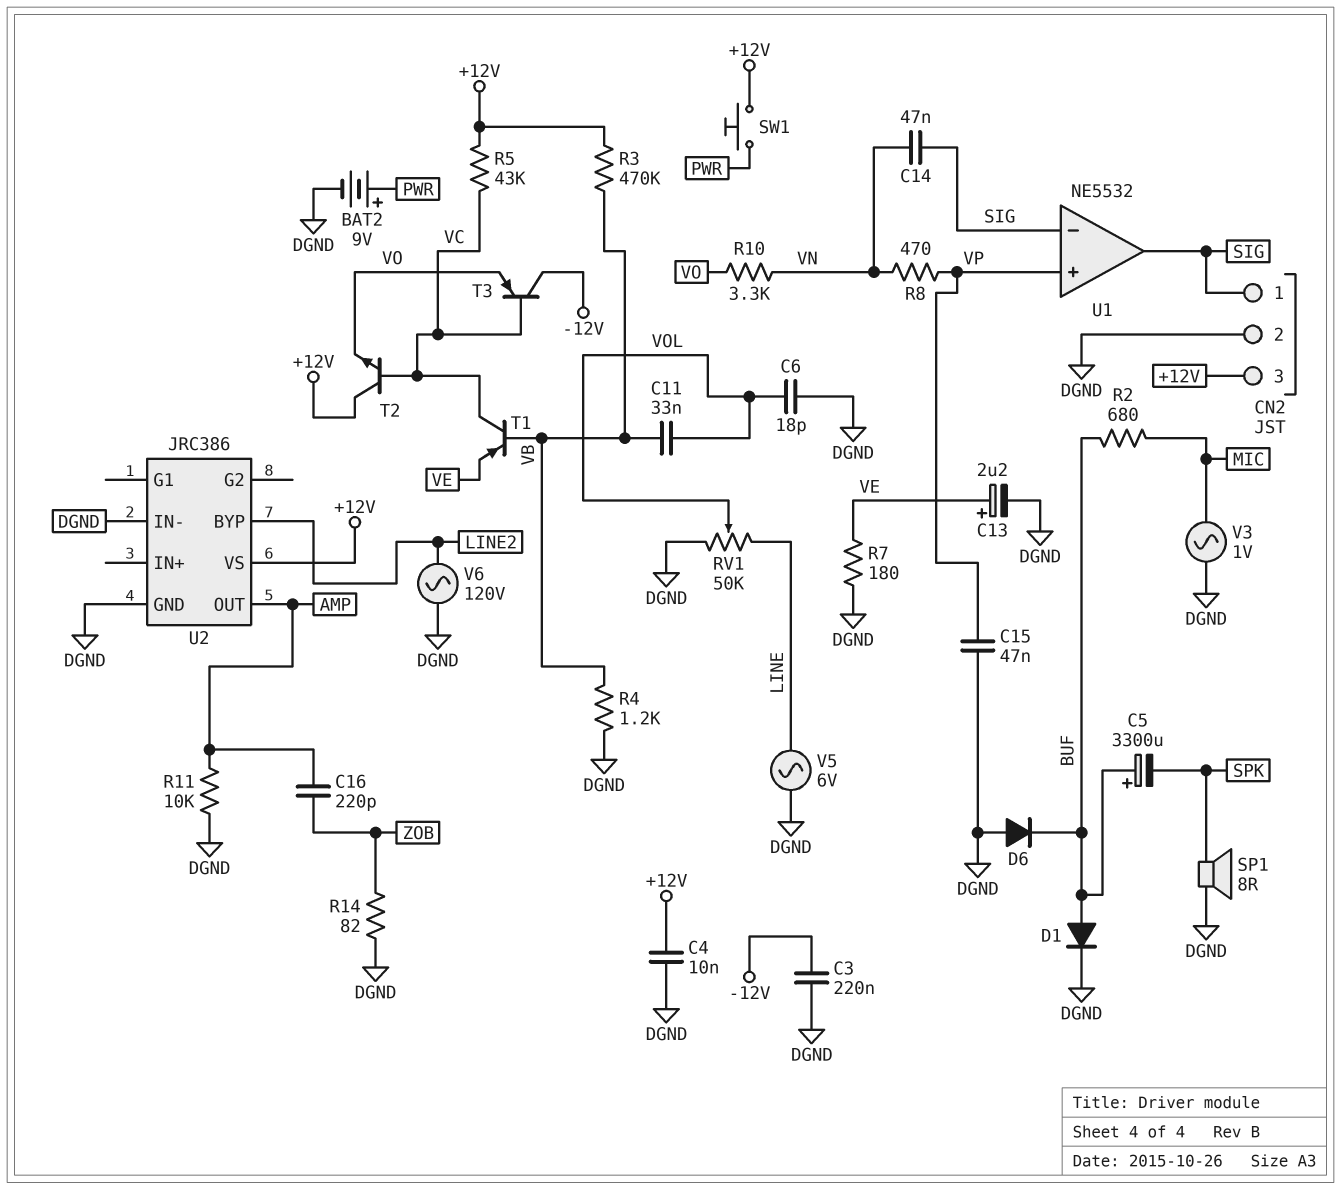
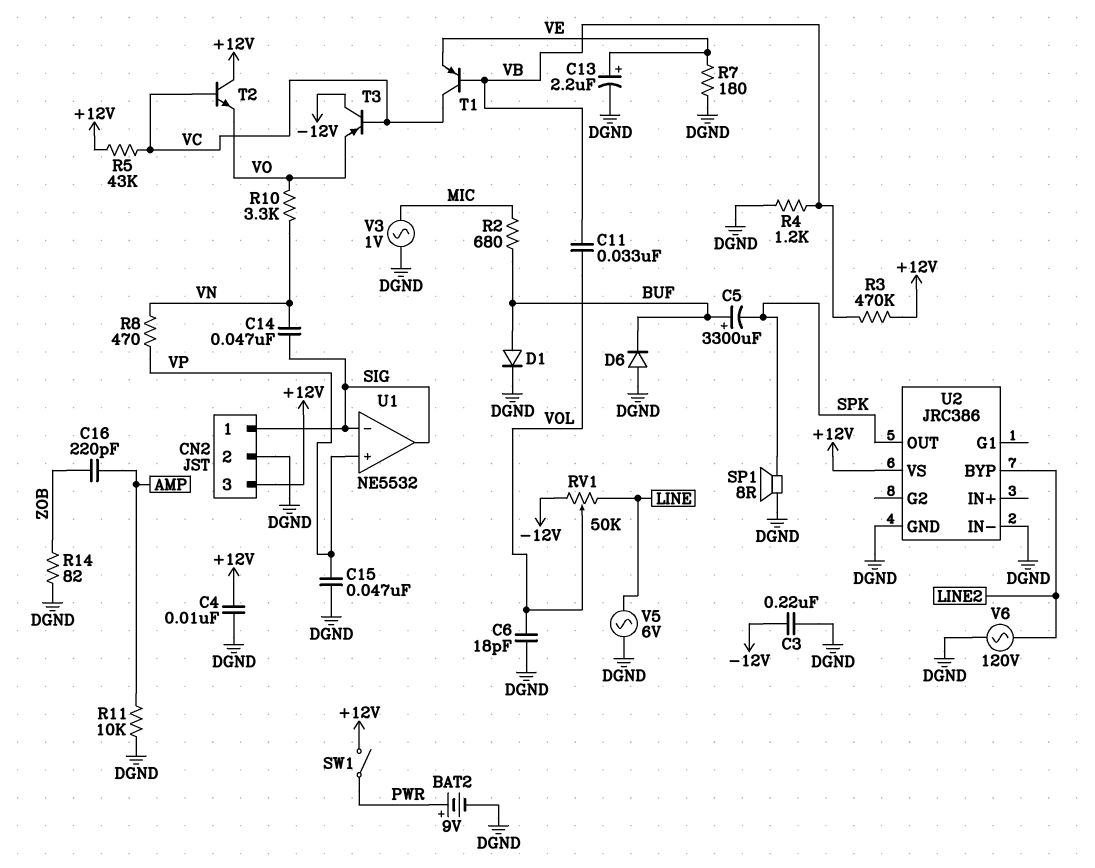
RV1: 50k (DGND, LINE, wiper VOL) -> 50k (-12V, LINE, wiper VOL)
SW1: button (+12V, PWR) -> switch (+12V, PWR)
U2 pin OUT: AMP -> SPK

